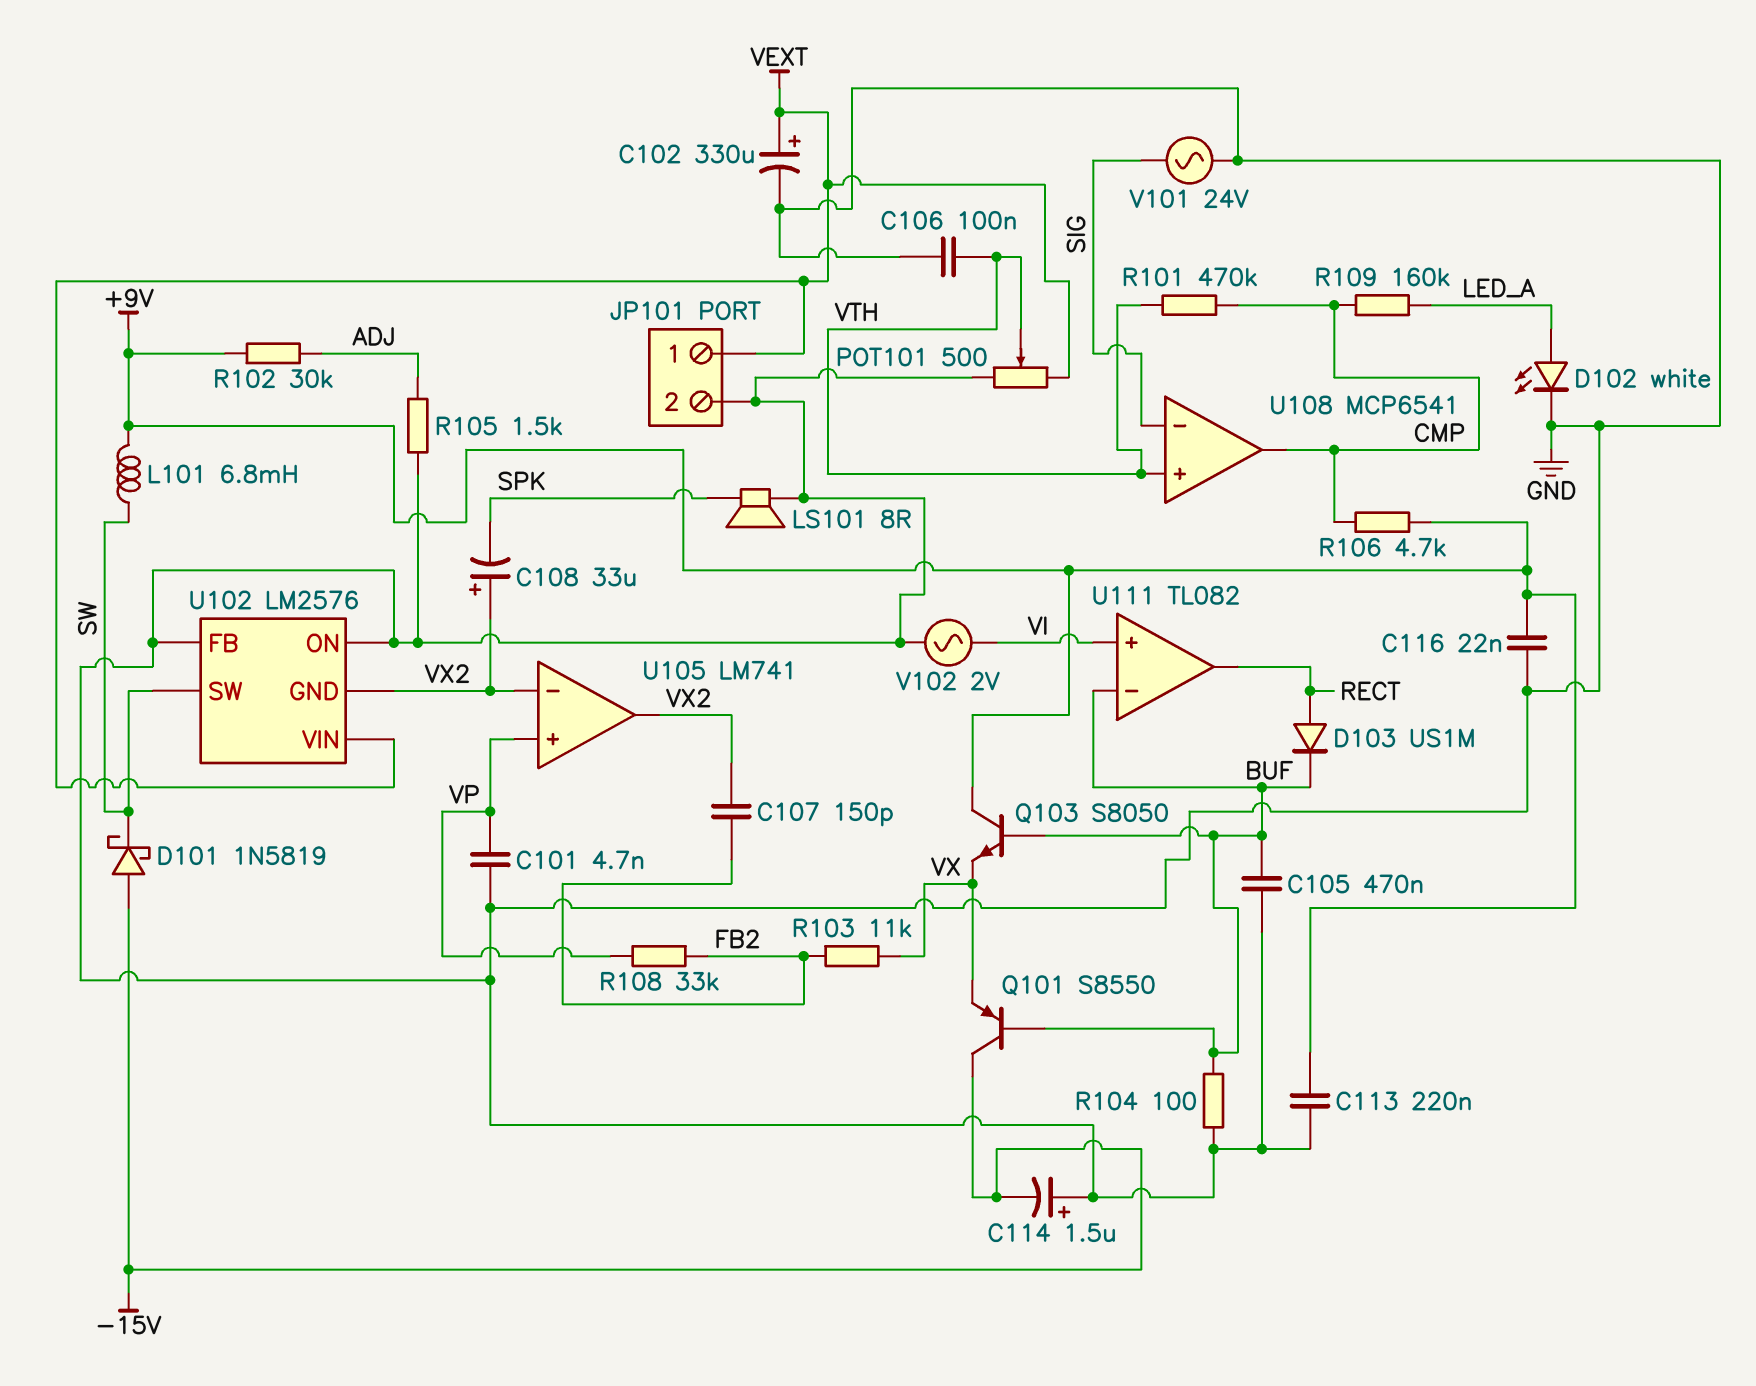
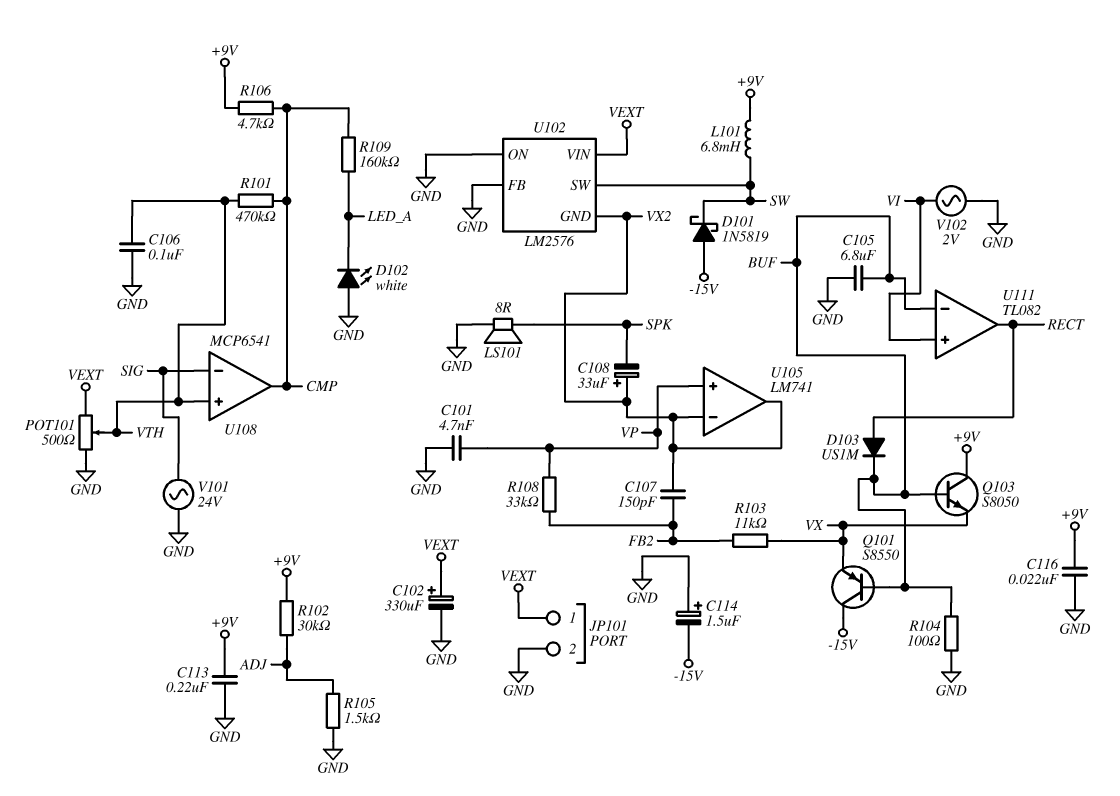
C105: 470nF (BUF, GND) -> 6.8uF (BUF, GND)
D102: LED white (A LED_A, K GND) -> LED white (A GND, K LED_A)

